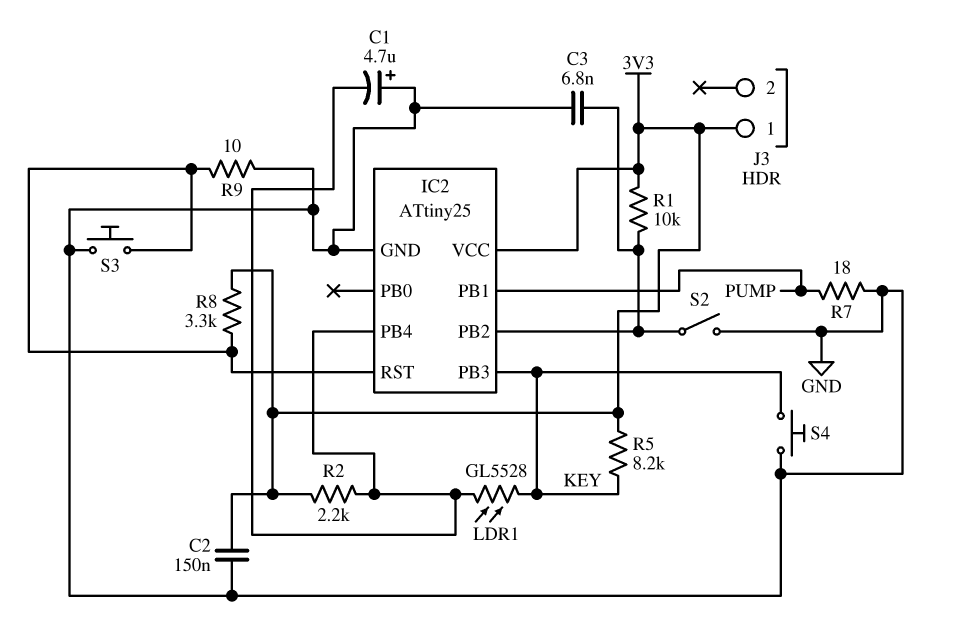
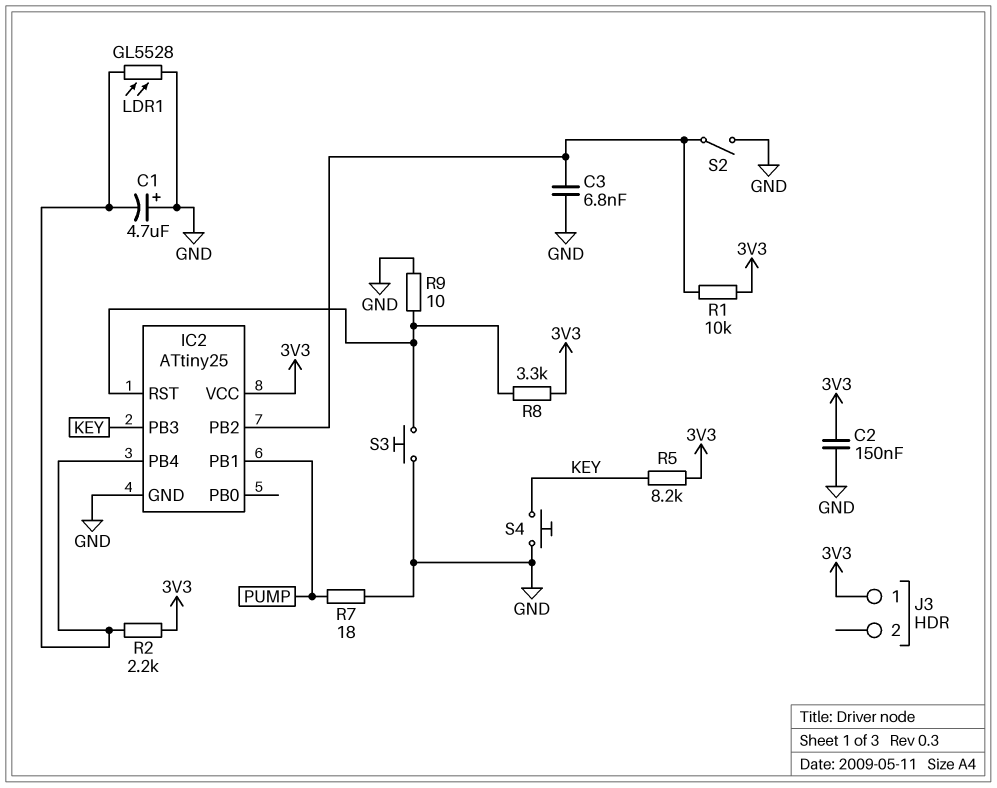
LDR1: GL5528 (IC2/PB4, KEY) -> GL5528 (GND, IC2/PB4)

